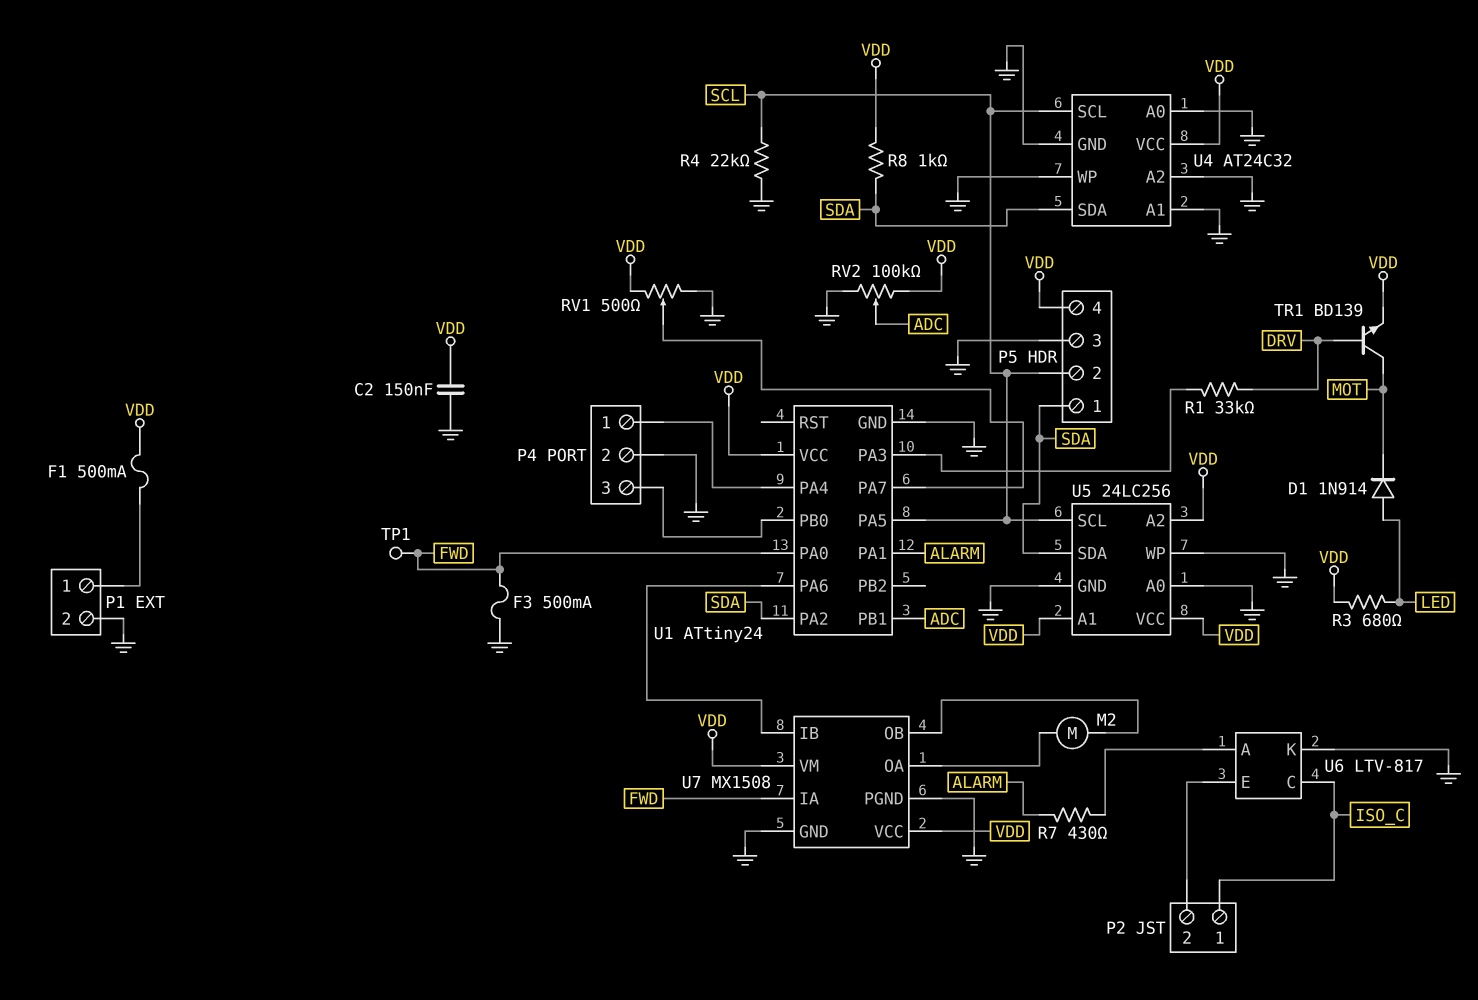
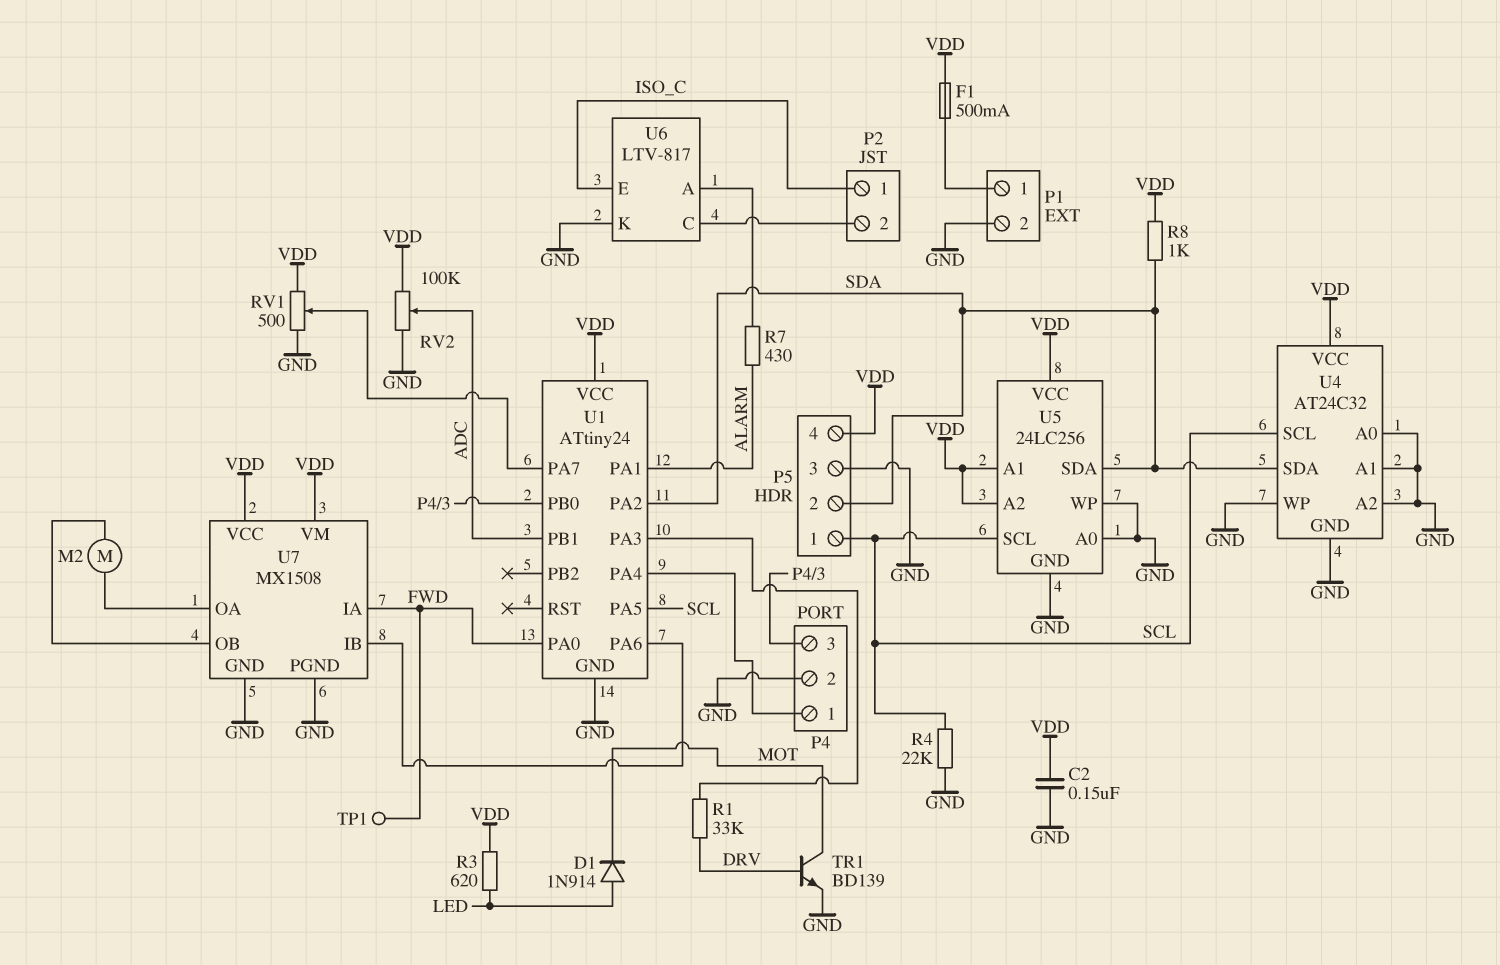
F3: 500mA (FWD, GND) -> none
P5 pin 1: SDA -> SCL
P5 pin 2: SCL -> SDA
R3: 680 (LED, VDD) -> 620 (LED, VDD)
TR1: NPN BD139 (B DRV, C MOT, E VDD) -> NPN BD139 (B DRV, C MOT, E GND)
U6 pin C: ISO_C -> P2/2
U6 pin E: P2/2 -> ISO_C

